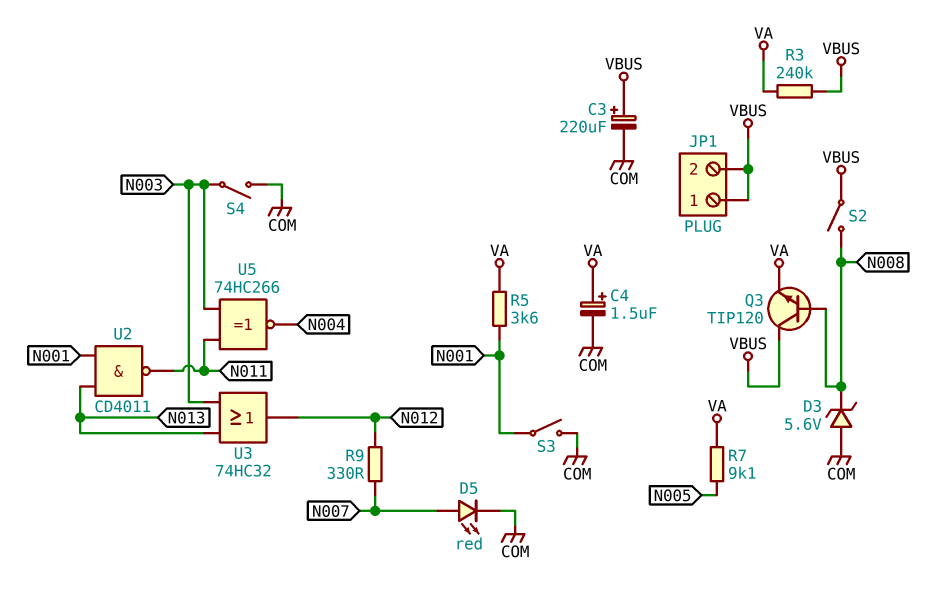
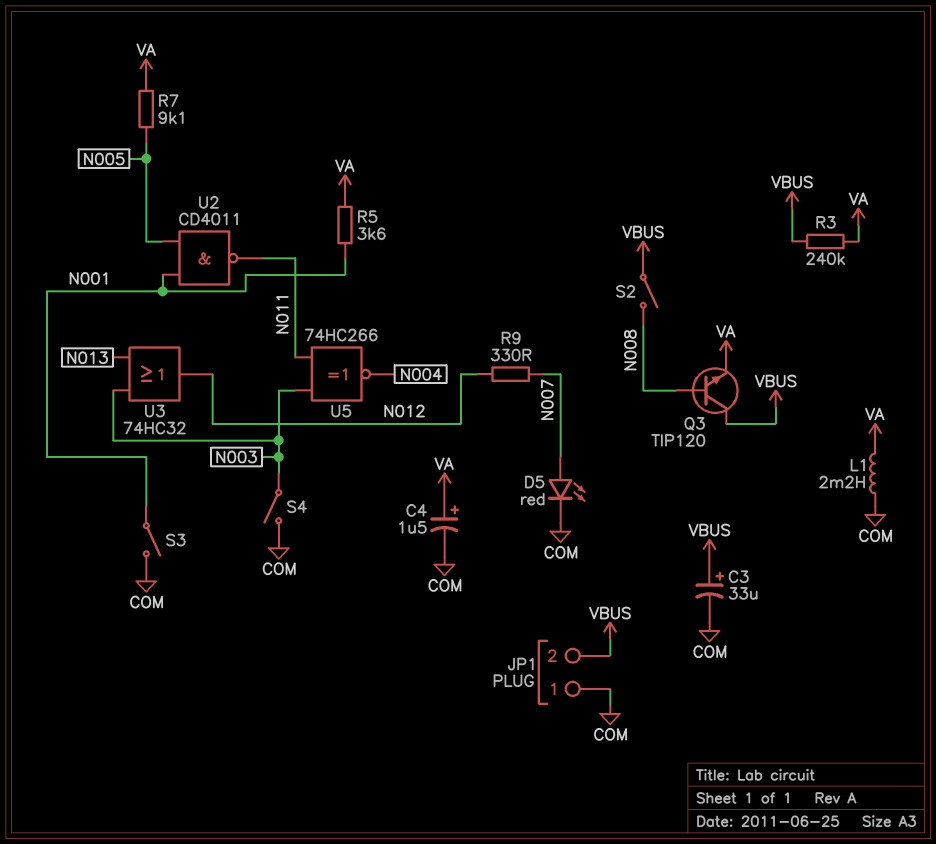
C3: 220uF (plus VBUS, minus COM) -> 33uF (plus VBUS, minus COM)
D3: zener 5.6V (A COM, K N008) -> none
JP1 pin 1: VBUS -> COM
L1: none -> 2.2mH (COM, VA)
U2: NAND CD4011 (in N001, in N013, out N011) -> NAND CD4011 (in N001, in N005, out N011)

